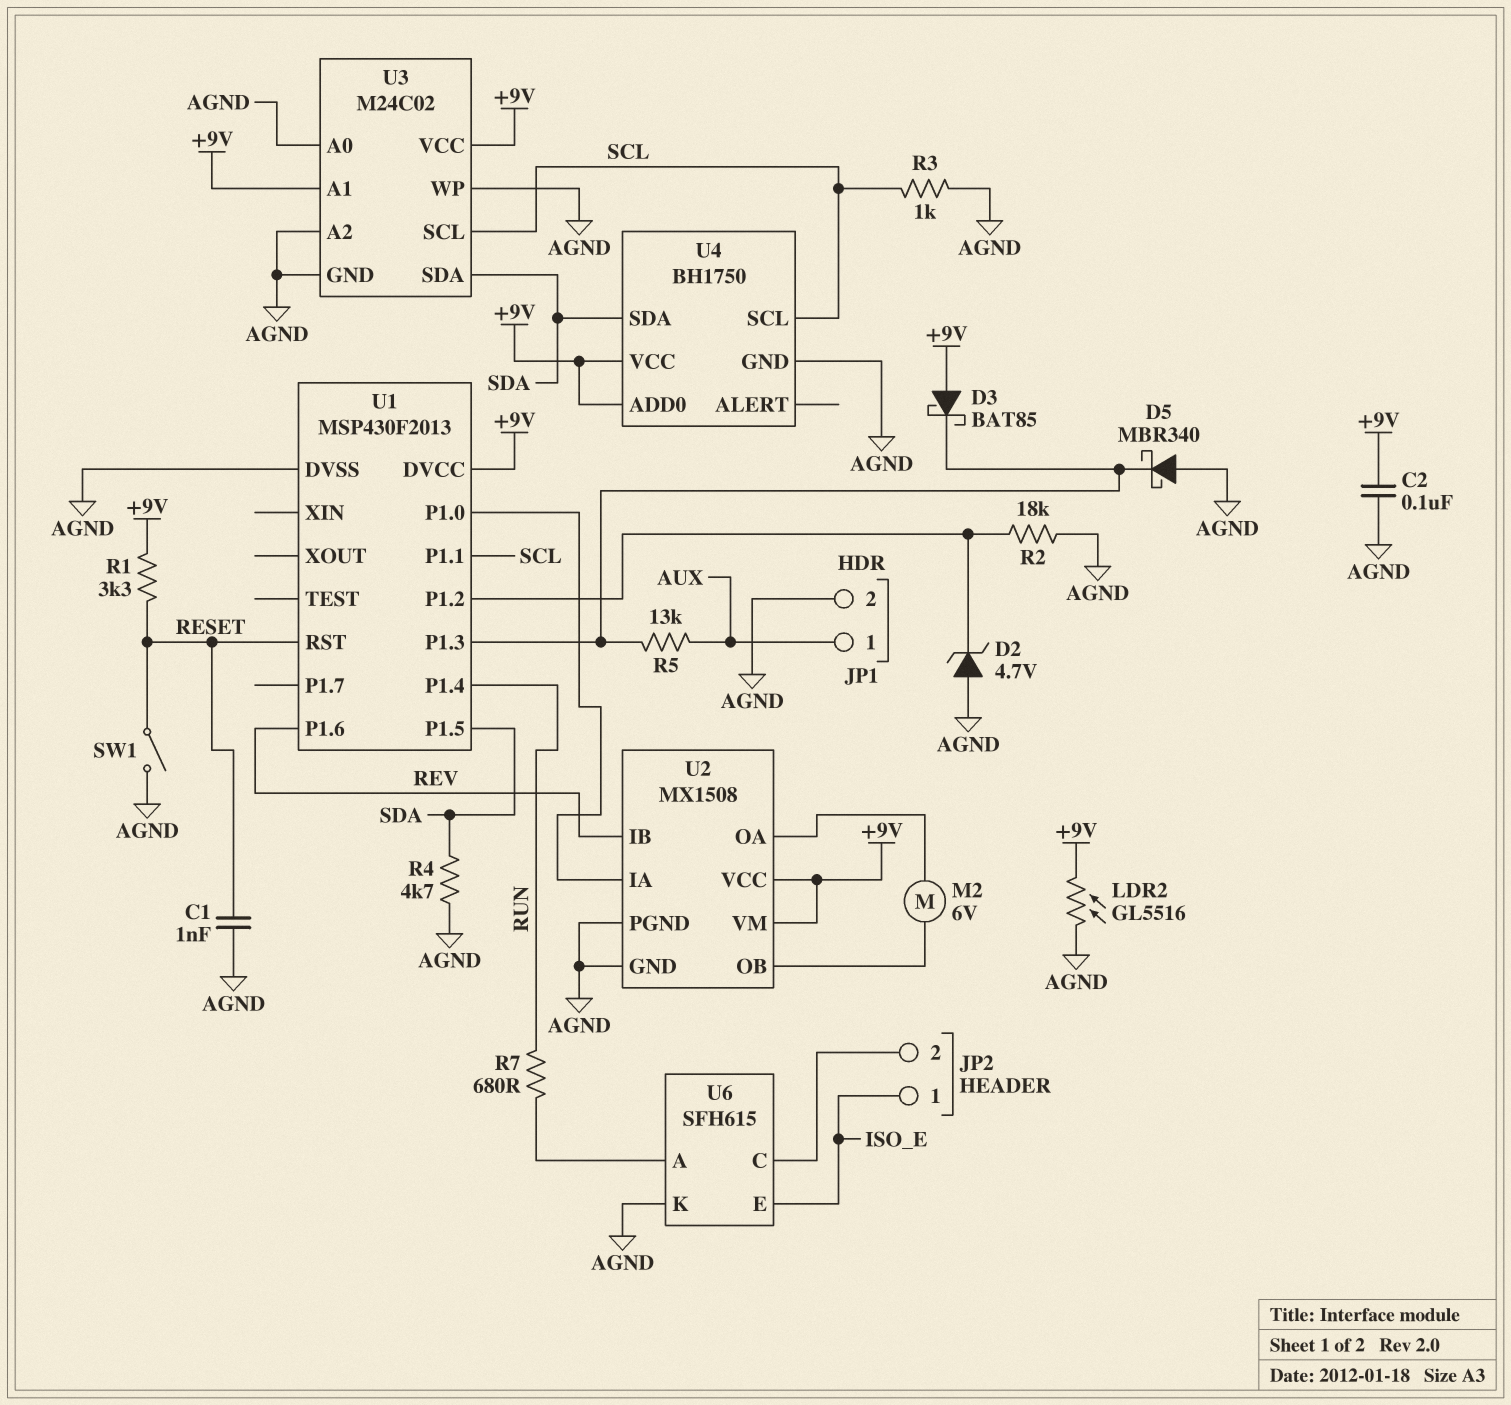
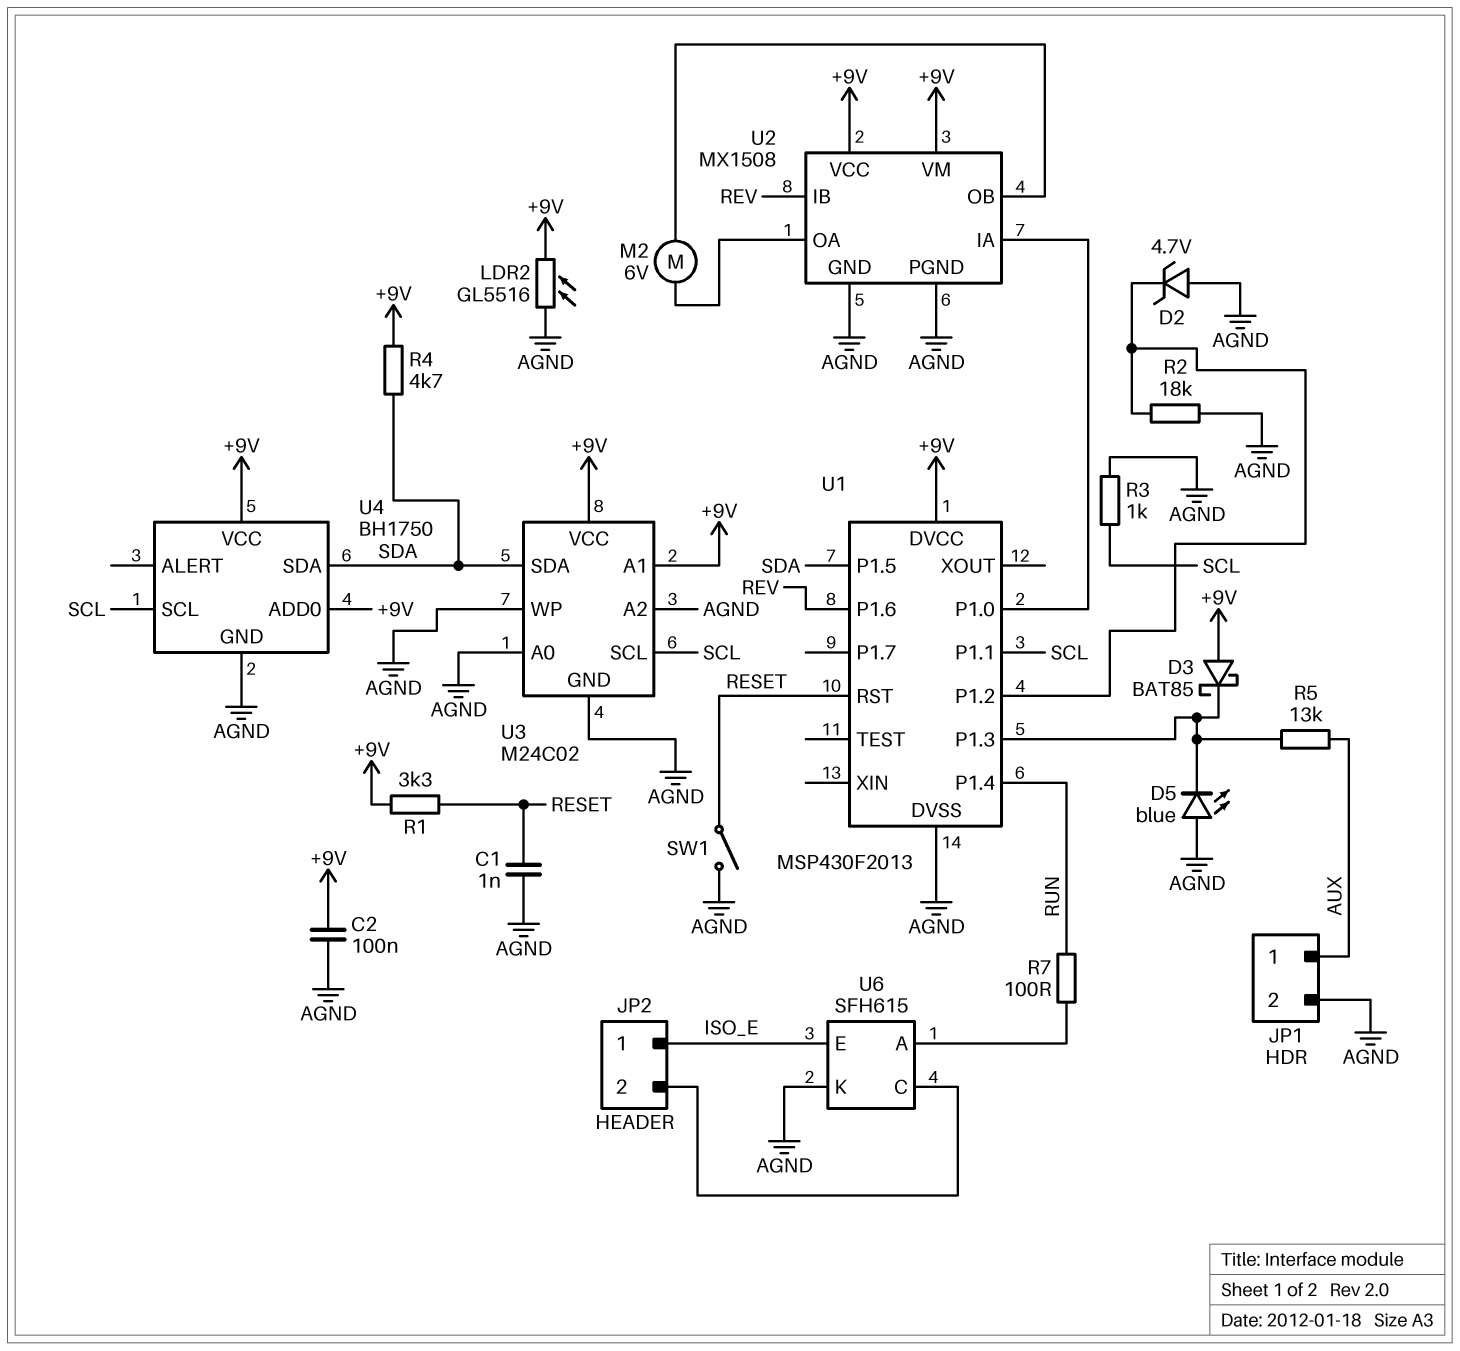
D5: schottky MBR340 (A AGND, K U1/P1.3) -> LED blue (A AGND, K U1/P1.3)
R4: 4.7k (AGND, SDA) -> 4.7k (+9V, SDA)
R7: 680 (RUN, U6/A) -> 100 (RUN, U6/A)

